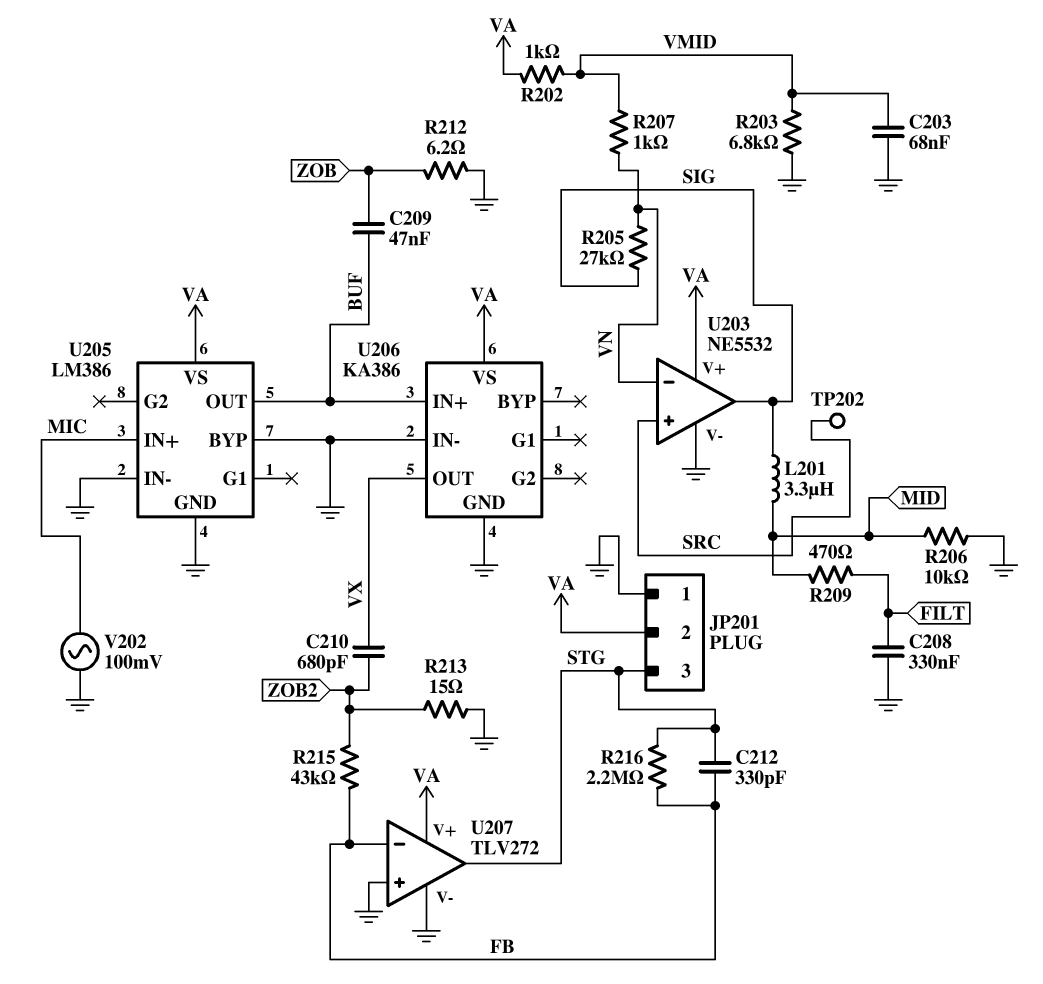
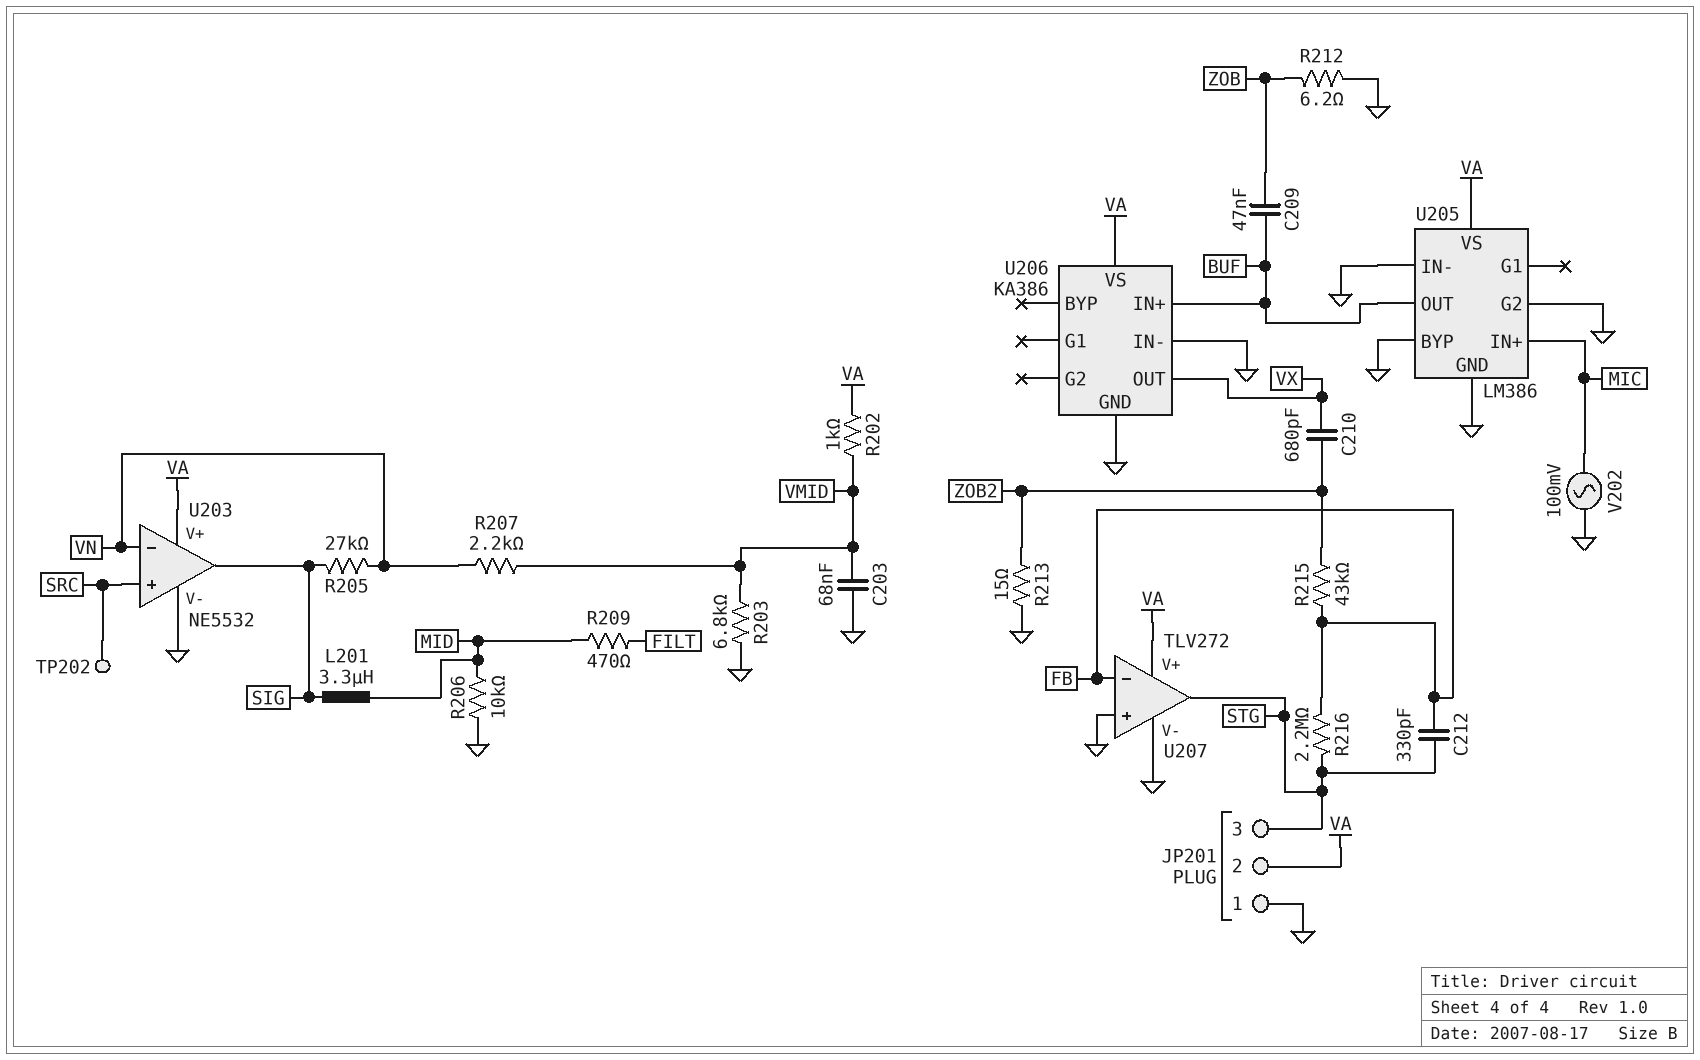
C208: 330nF (FILT, GND) -> none
R207: 1k (VMID, VN) -> 2.2k (VMID, VN)
U205 pin G2: none -> GND

